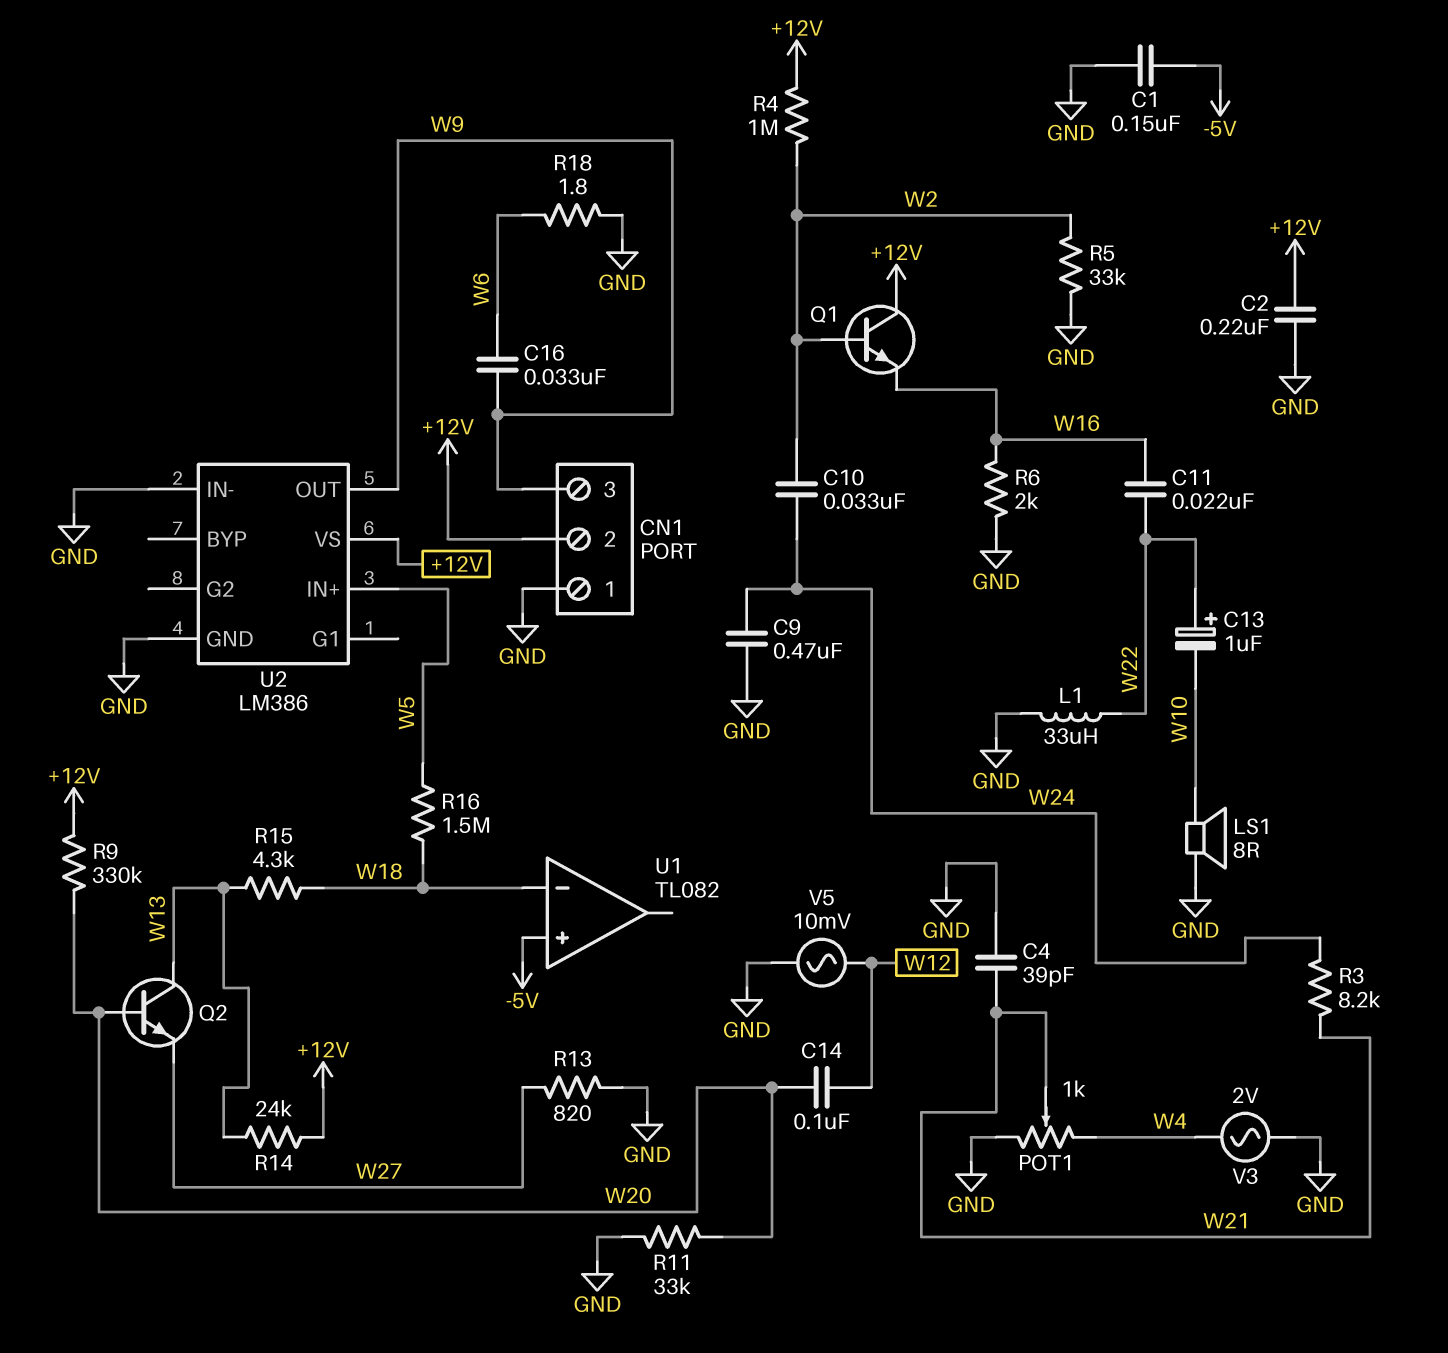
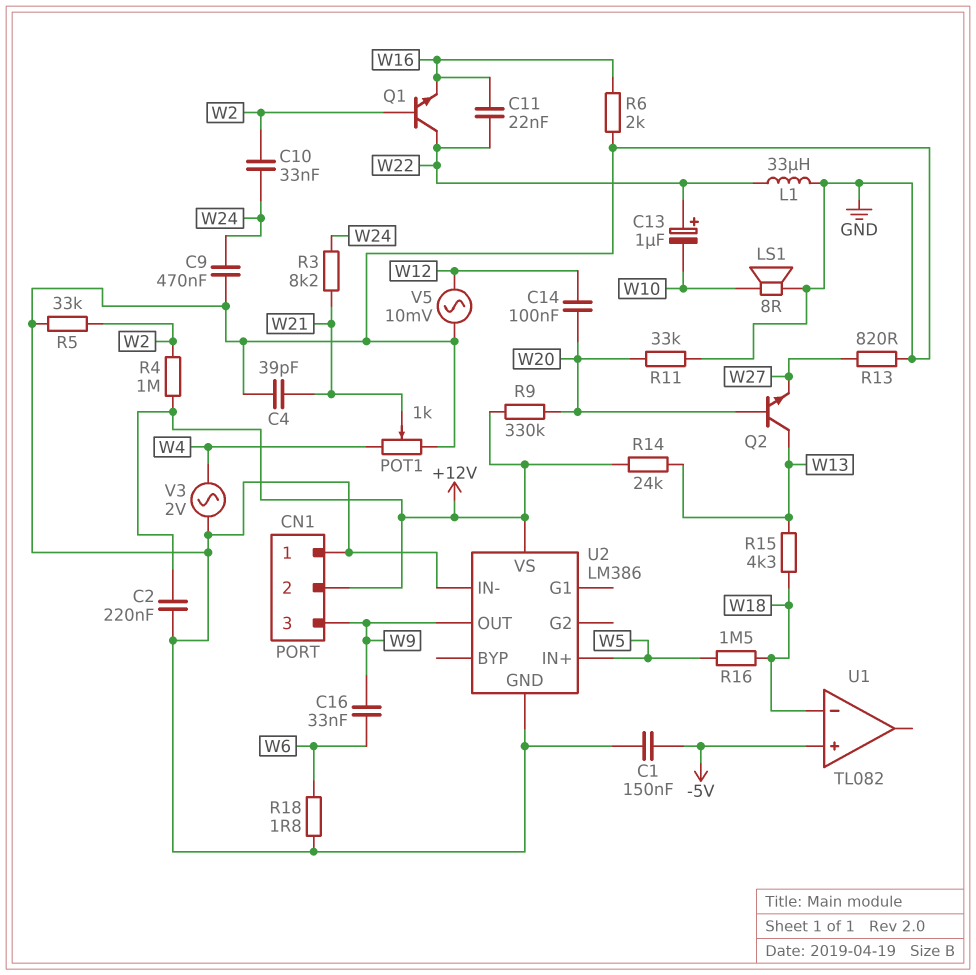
Q1: NPN (B W2, C +12V, E W16) -> NPN (B W2, C W22, E W16)

